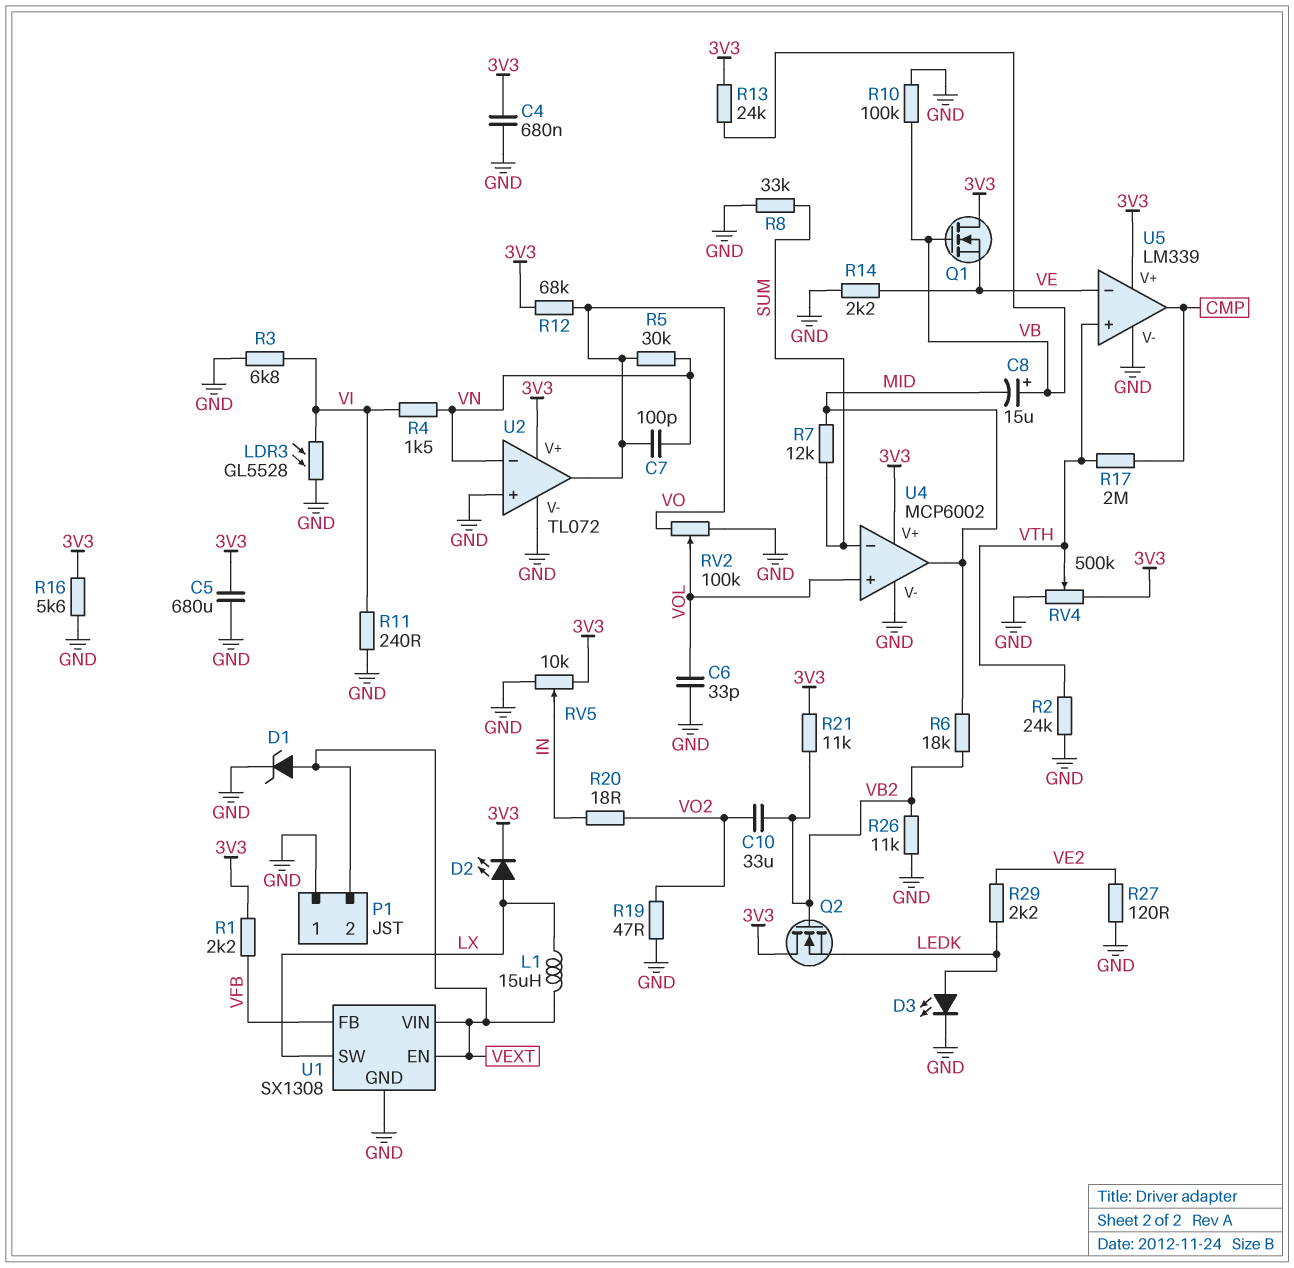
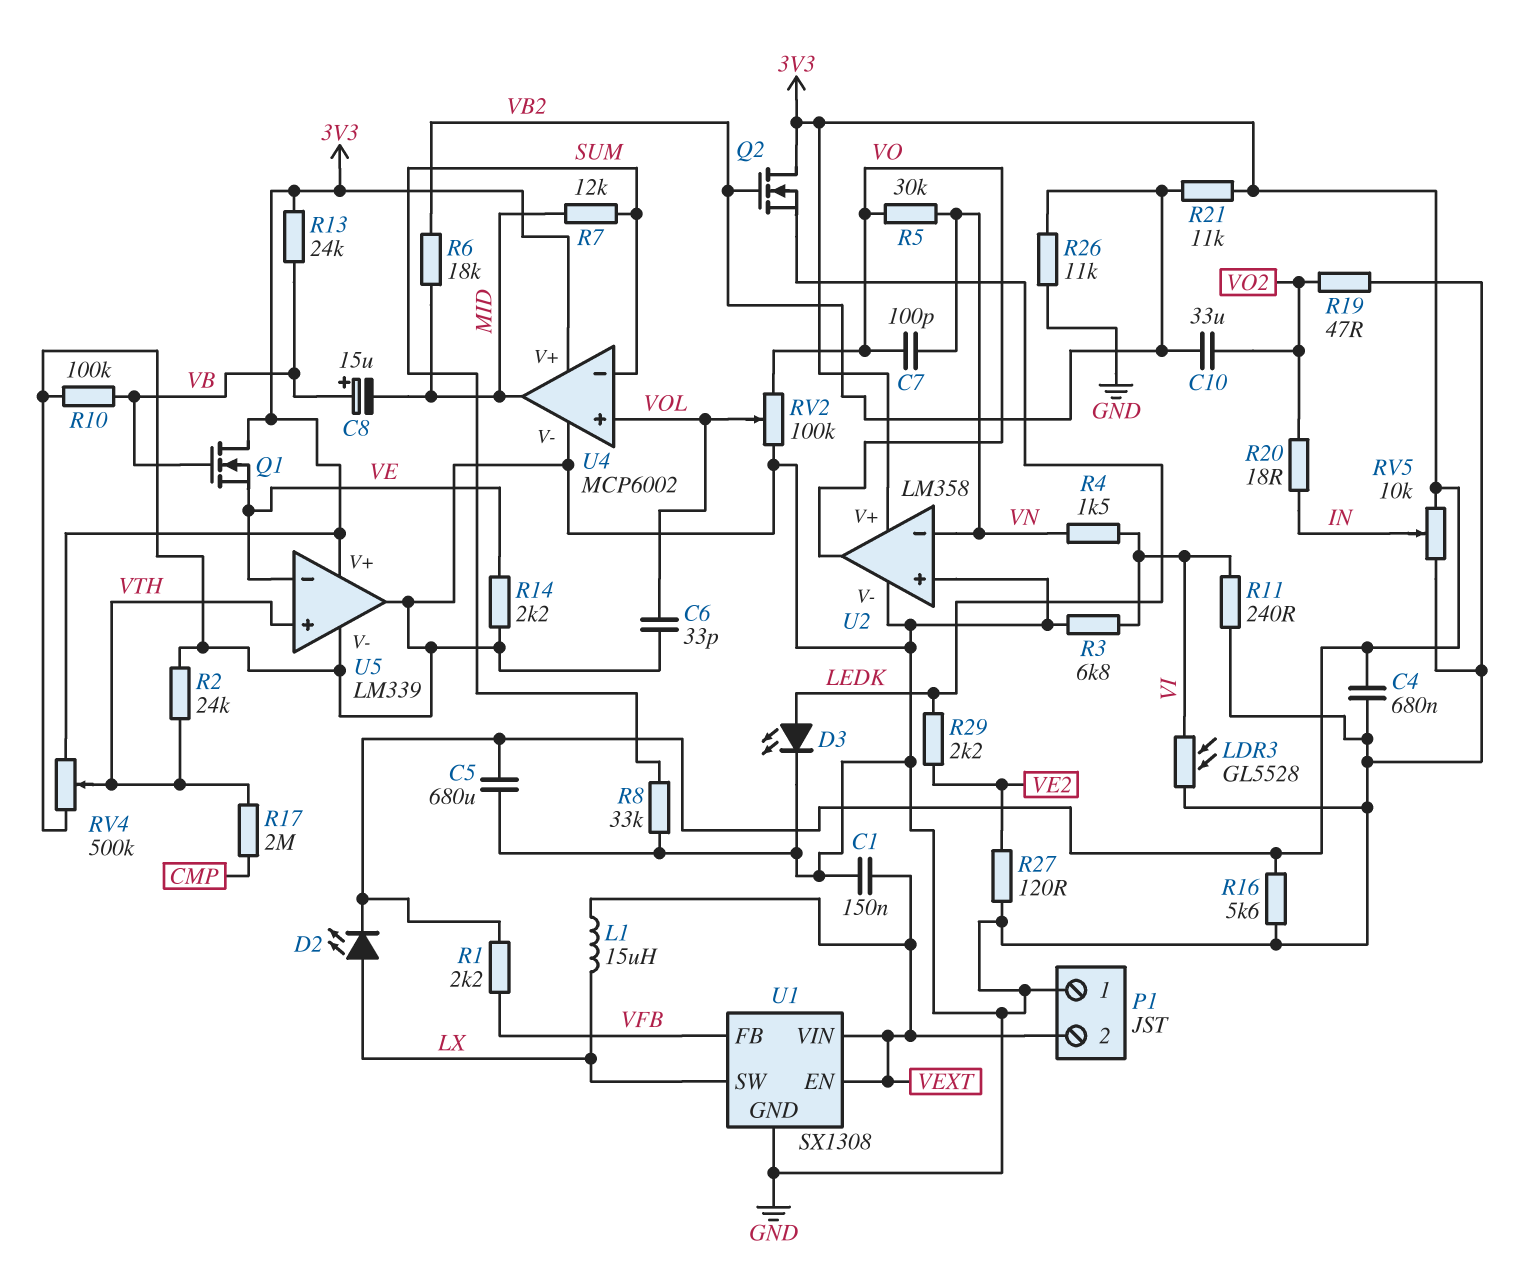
C1: none -> 150nF (GND, VEXT)
D1: zener (A VEXT, K GND) -> none
R12: 68k (3V3, VO) -> none
U2: TL072 -> LM358
U5 pin out: CMP -> GND

